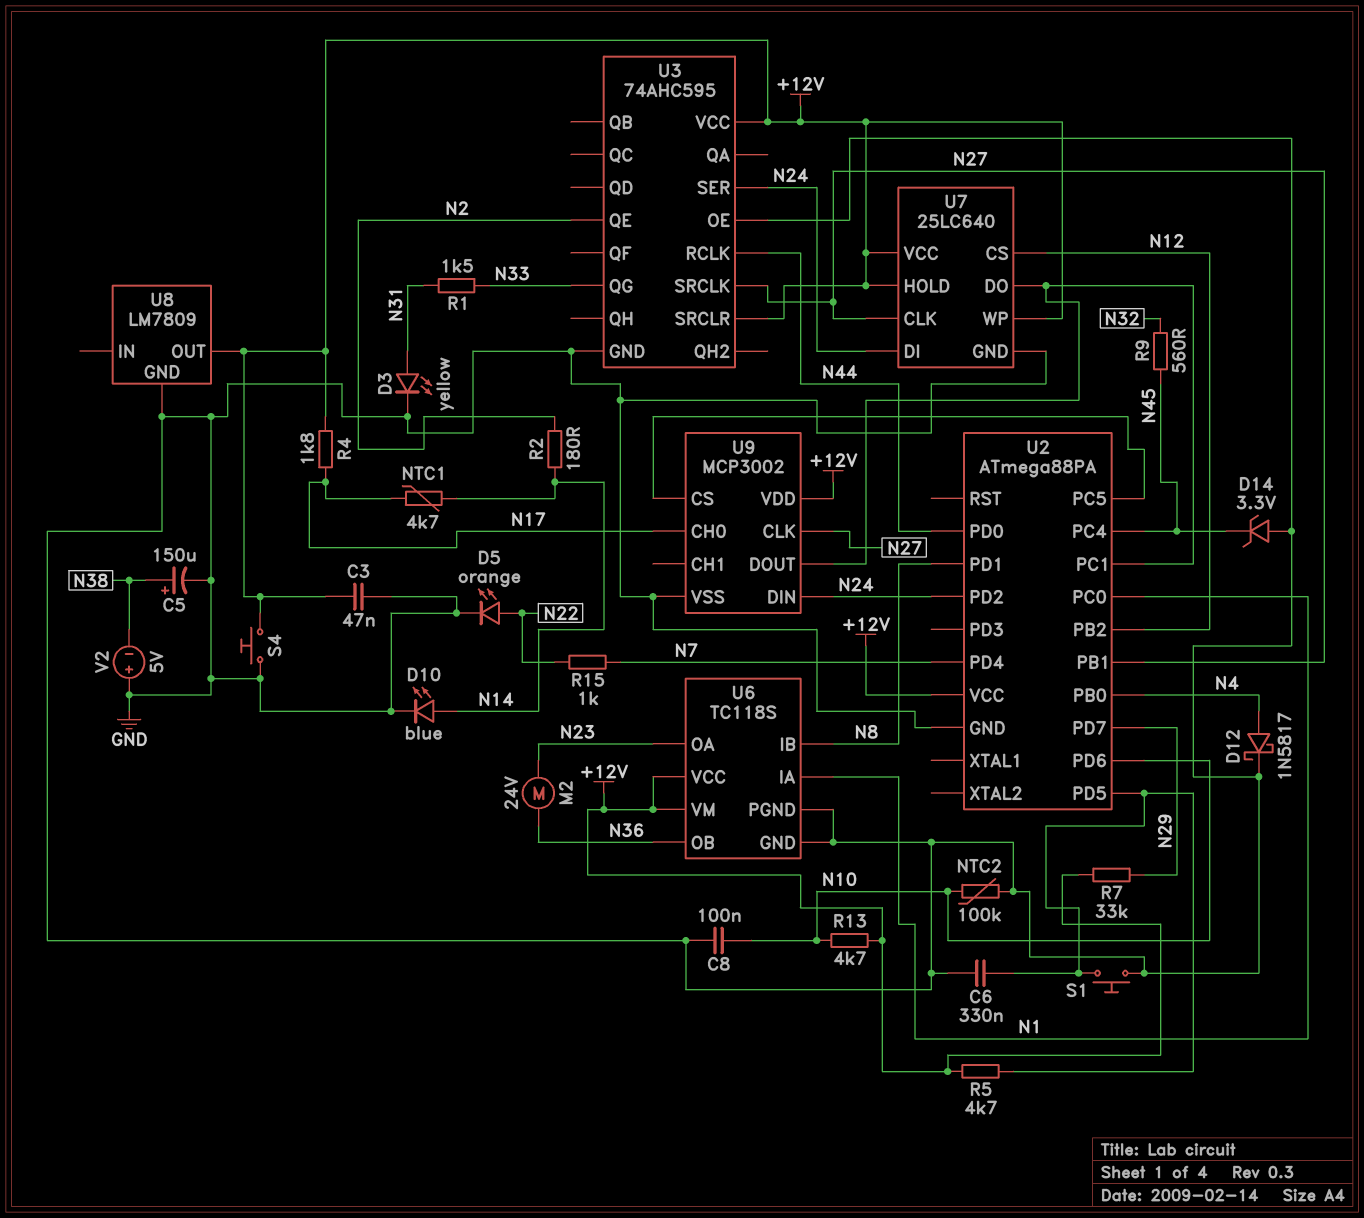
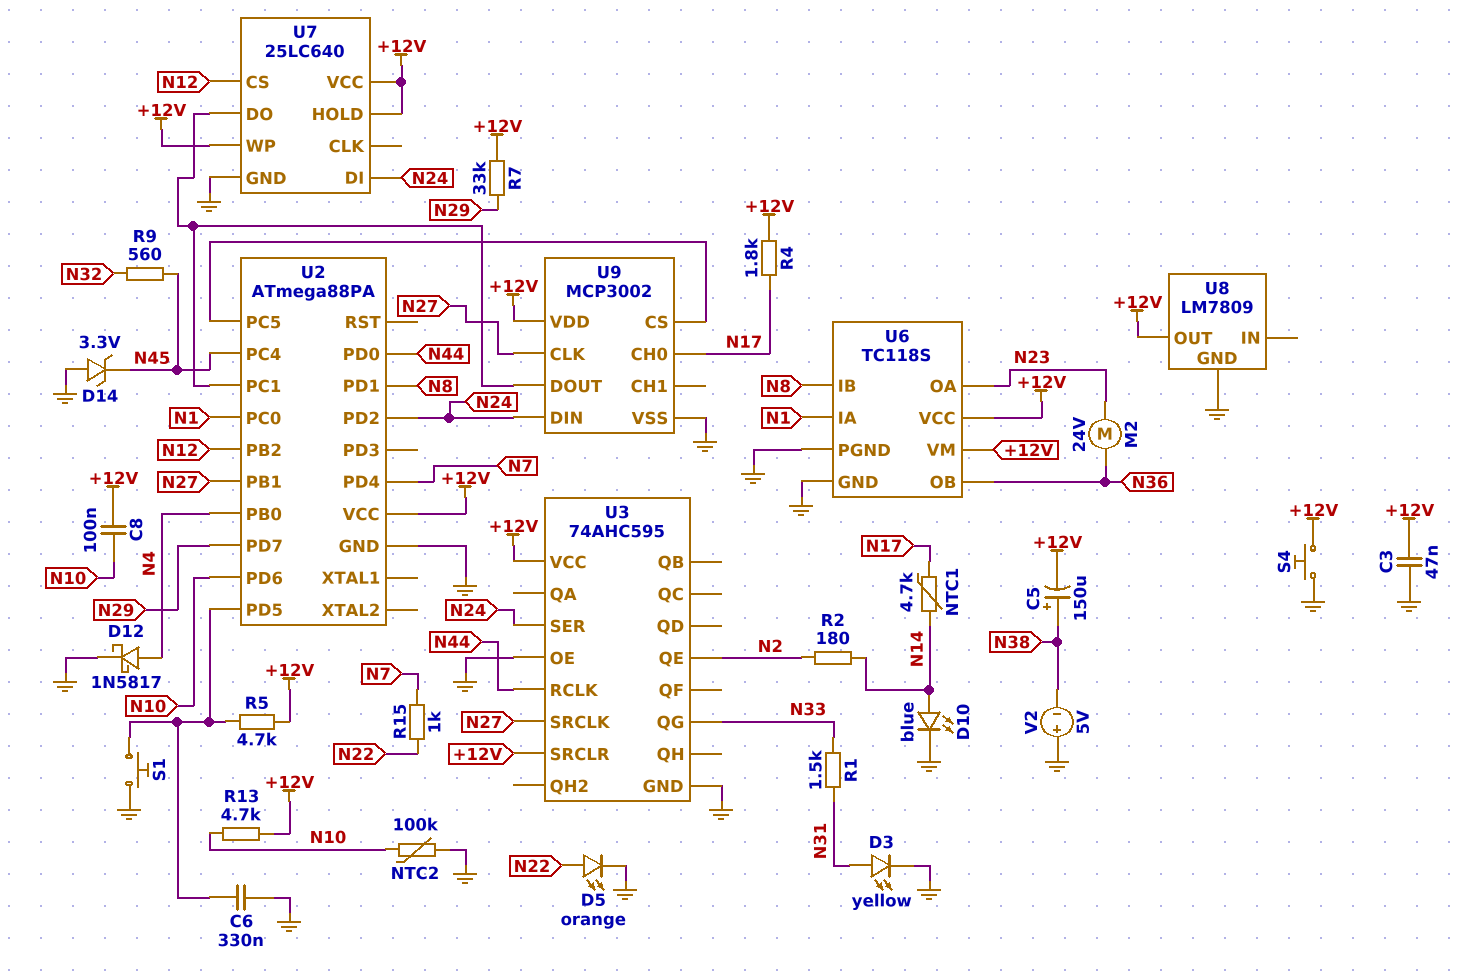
C5: 150uF (plus N38, minus GND) -> 150uF (plus N38, minus +12V)
C8: 100nF (GND, N10) -> 100nF (+12V, N10)
U7 pin CLK: N27 -> none

